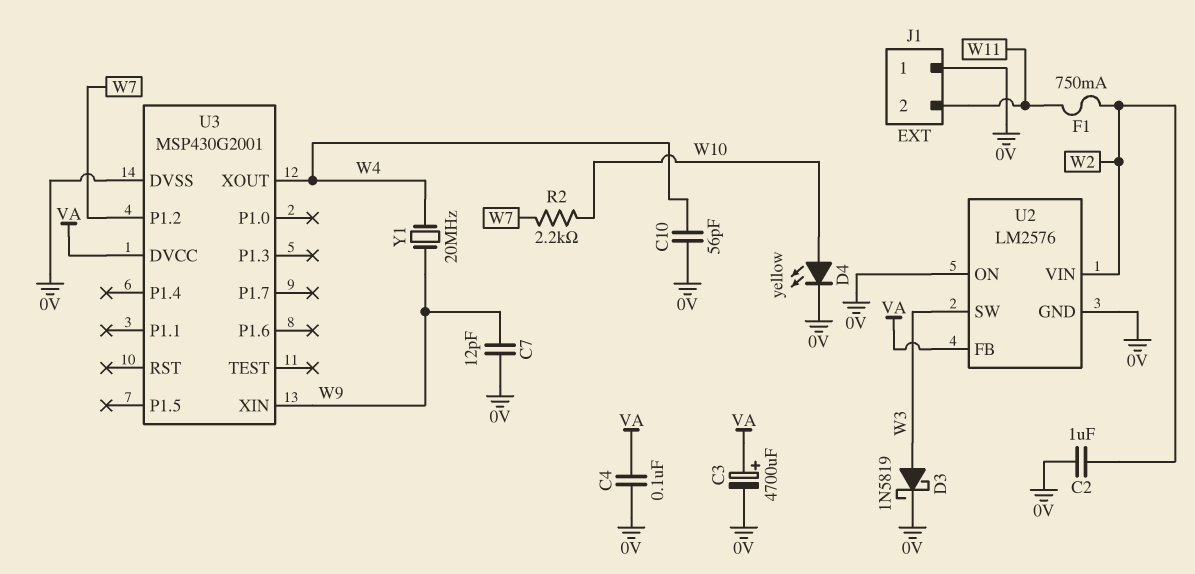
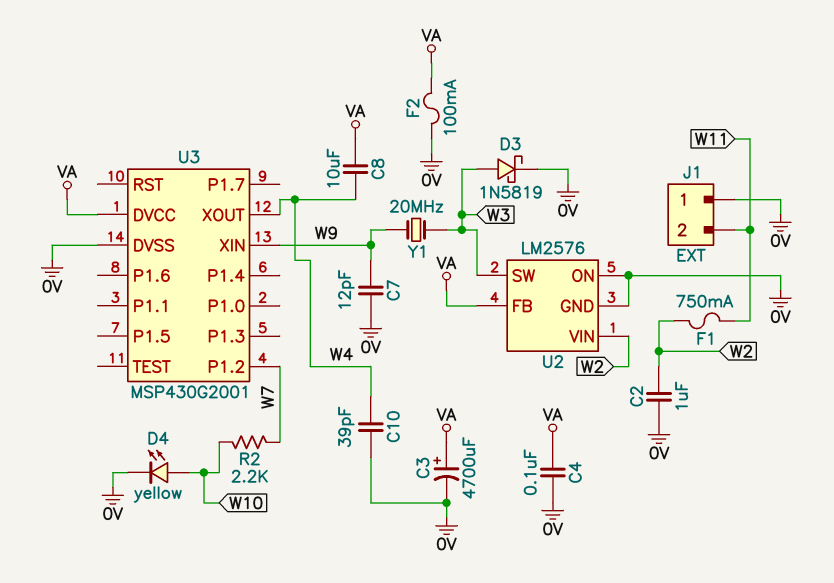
C8: none -> 10uF (VA, W4)
C10: 56pF (0V, W4) -> 39pF (0V, W4)
F2: none -> 100mA (0V, VA)
Y1: 20MHz (W4, W9) -> 20MHz (W3, W9)

